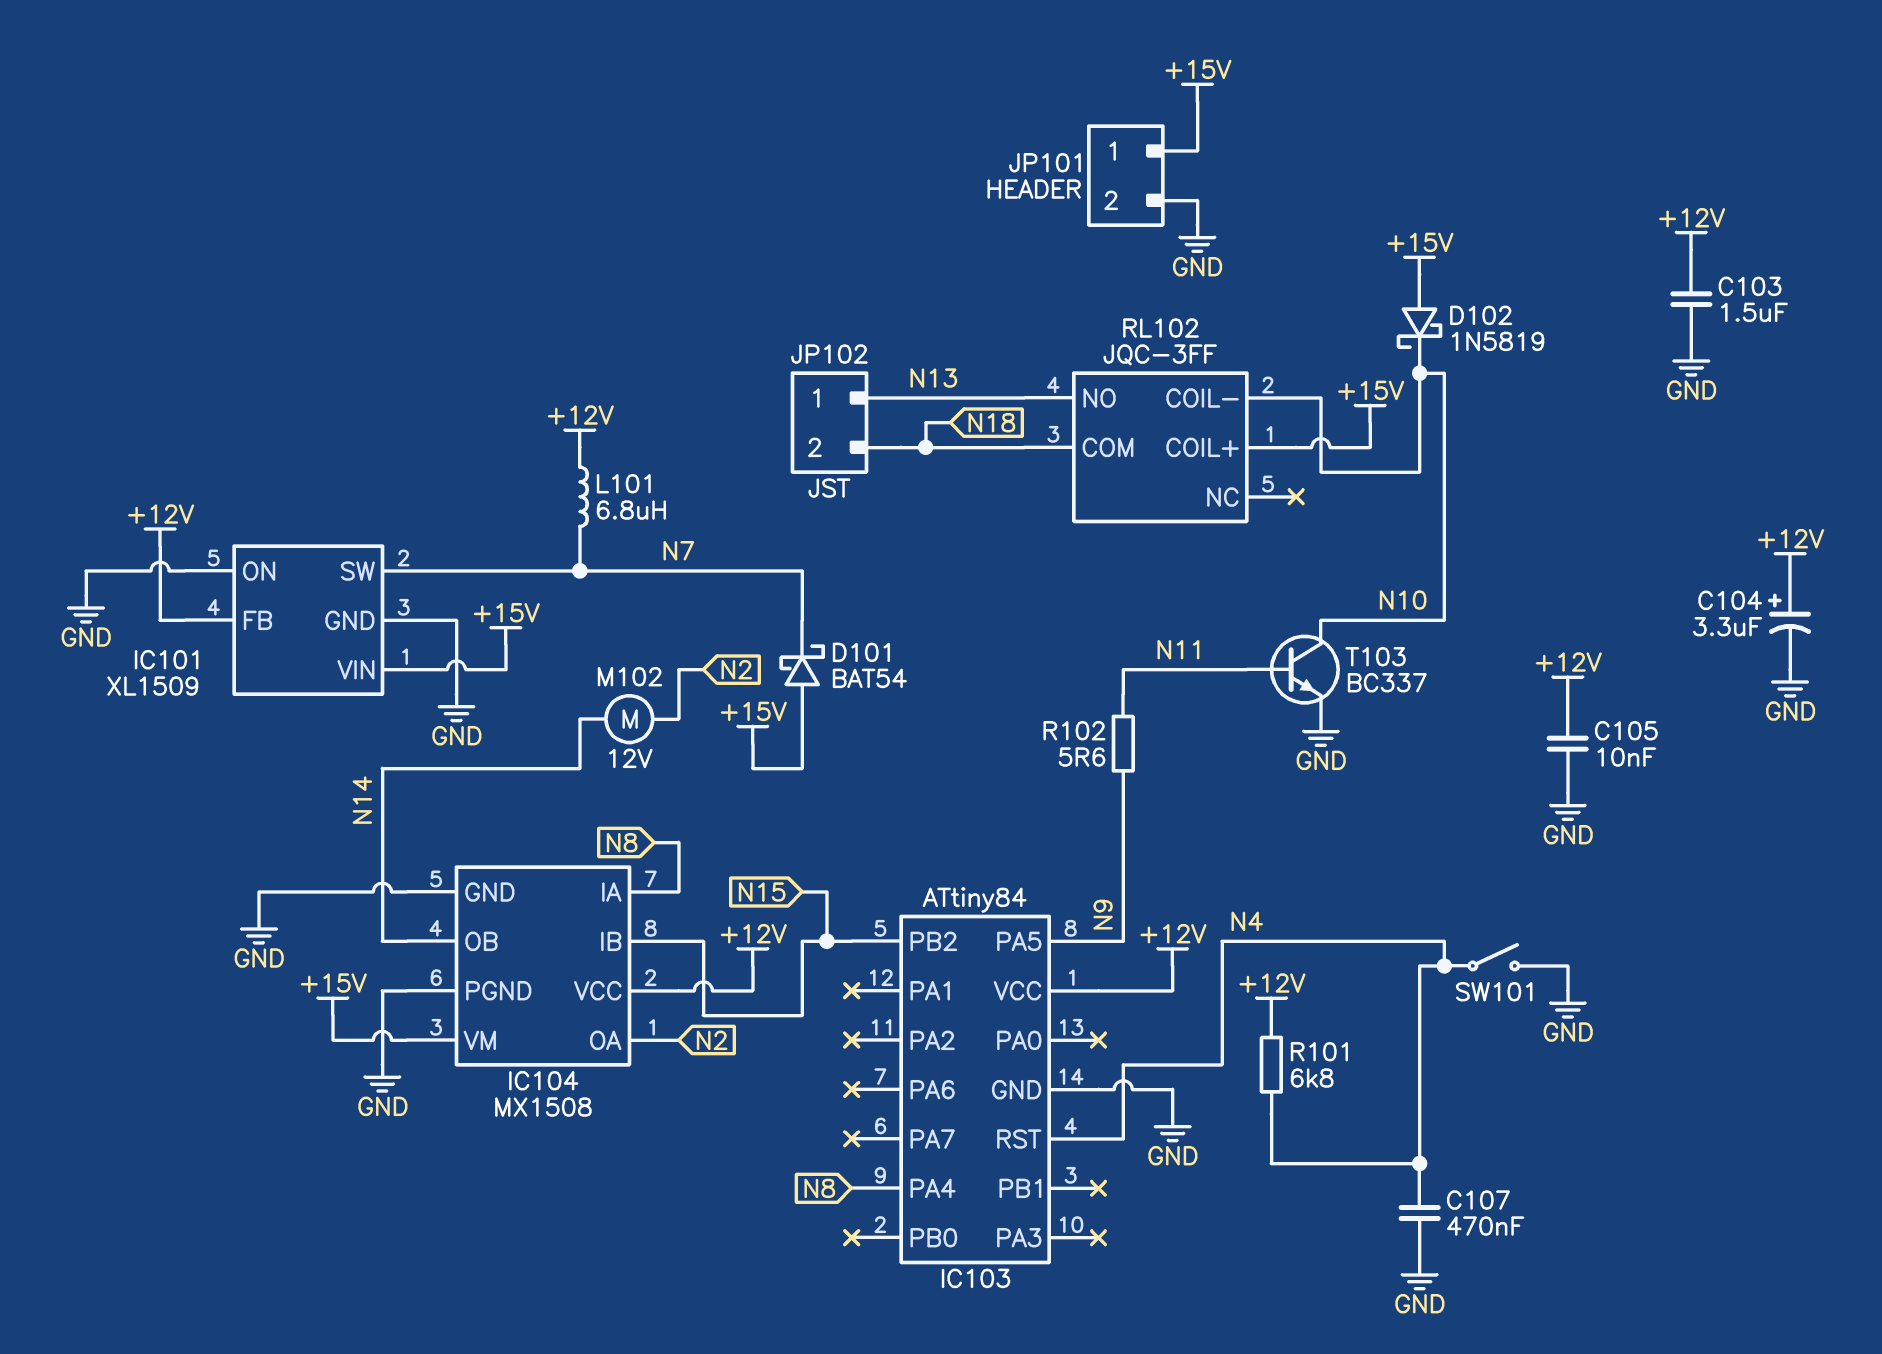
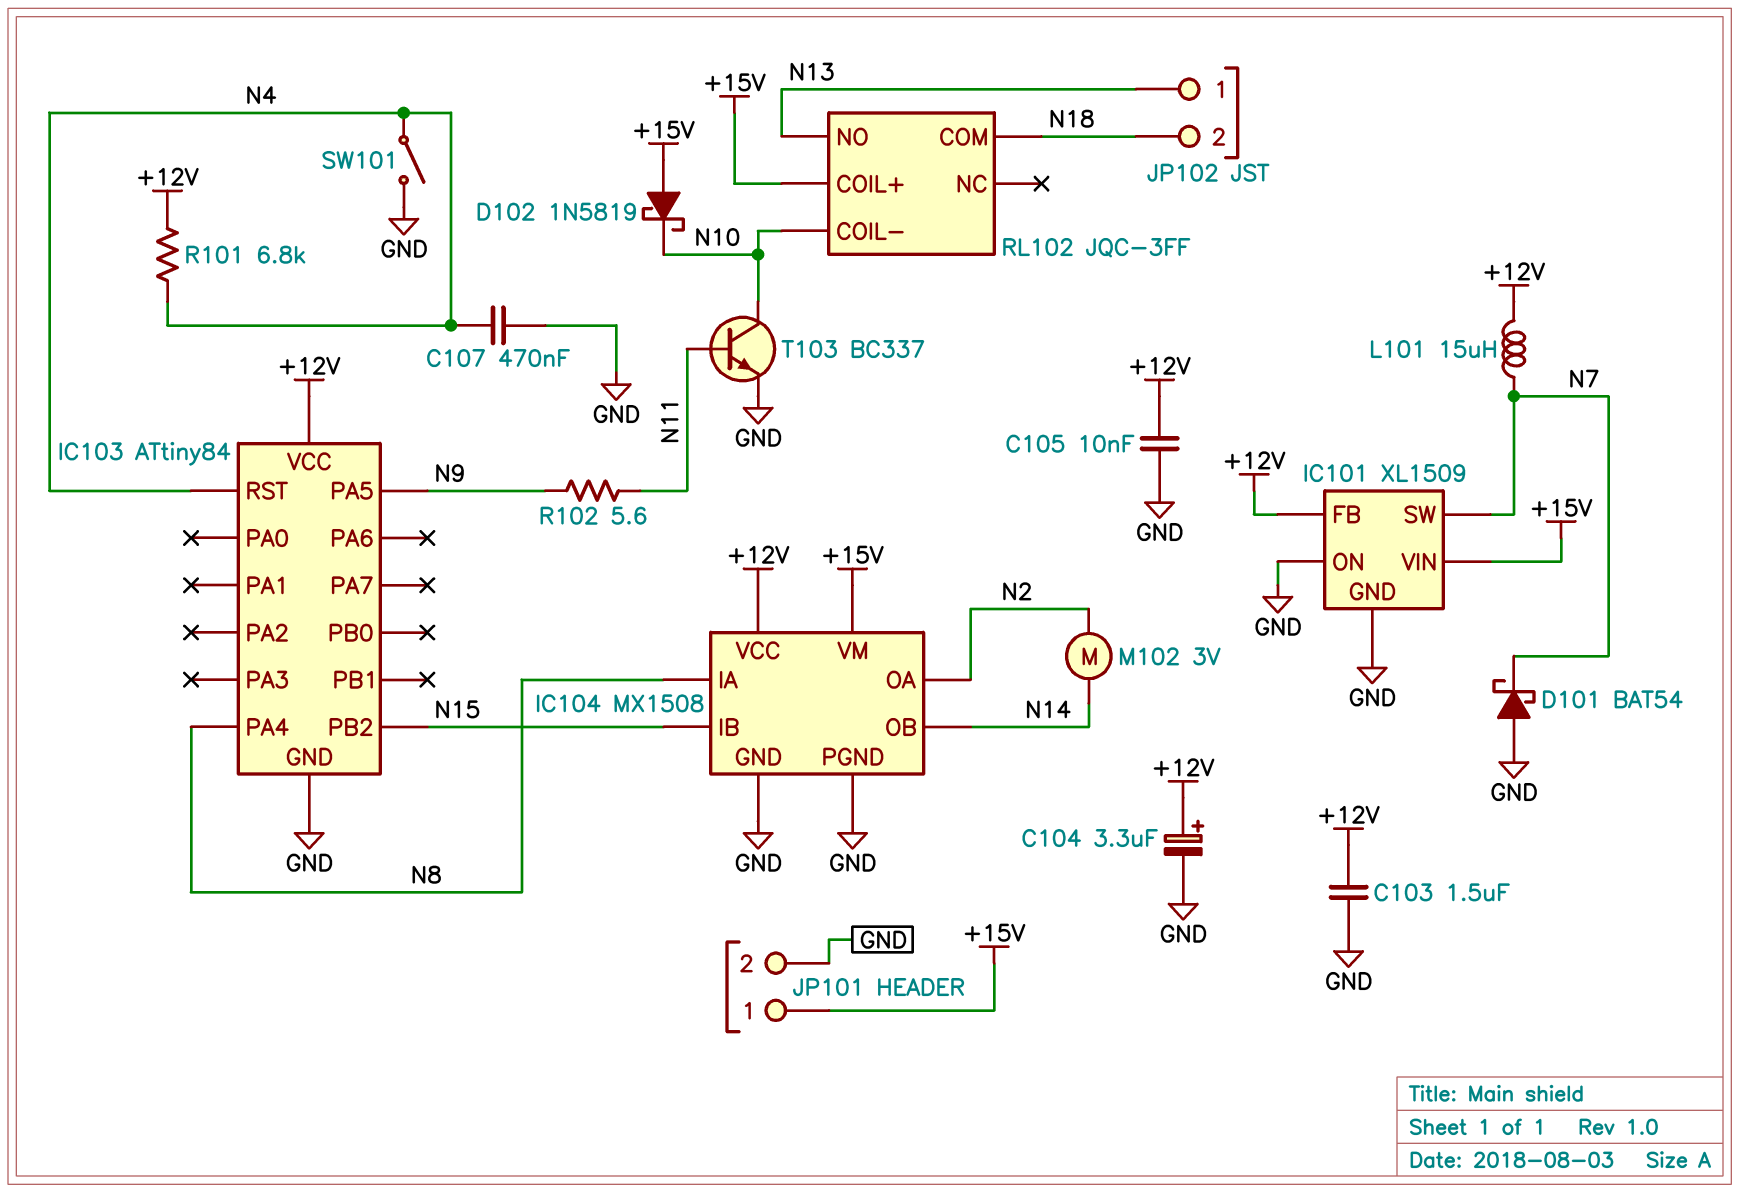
D101: schottky BAT54 (A +15V, K N7) -> schottky BAT54 (A GND, K N7)
L101: 6.8uH (+12V, N7) -> 15uH (+12V, N7)
M102: motor 12V (N2, N14) -> motor 3V (N2, N14)

